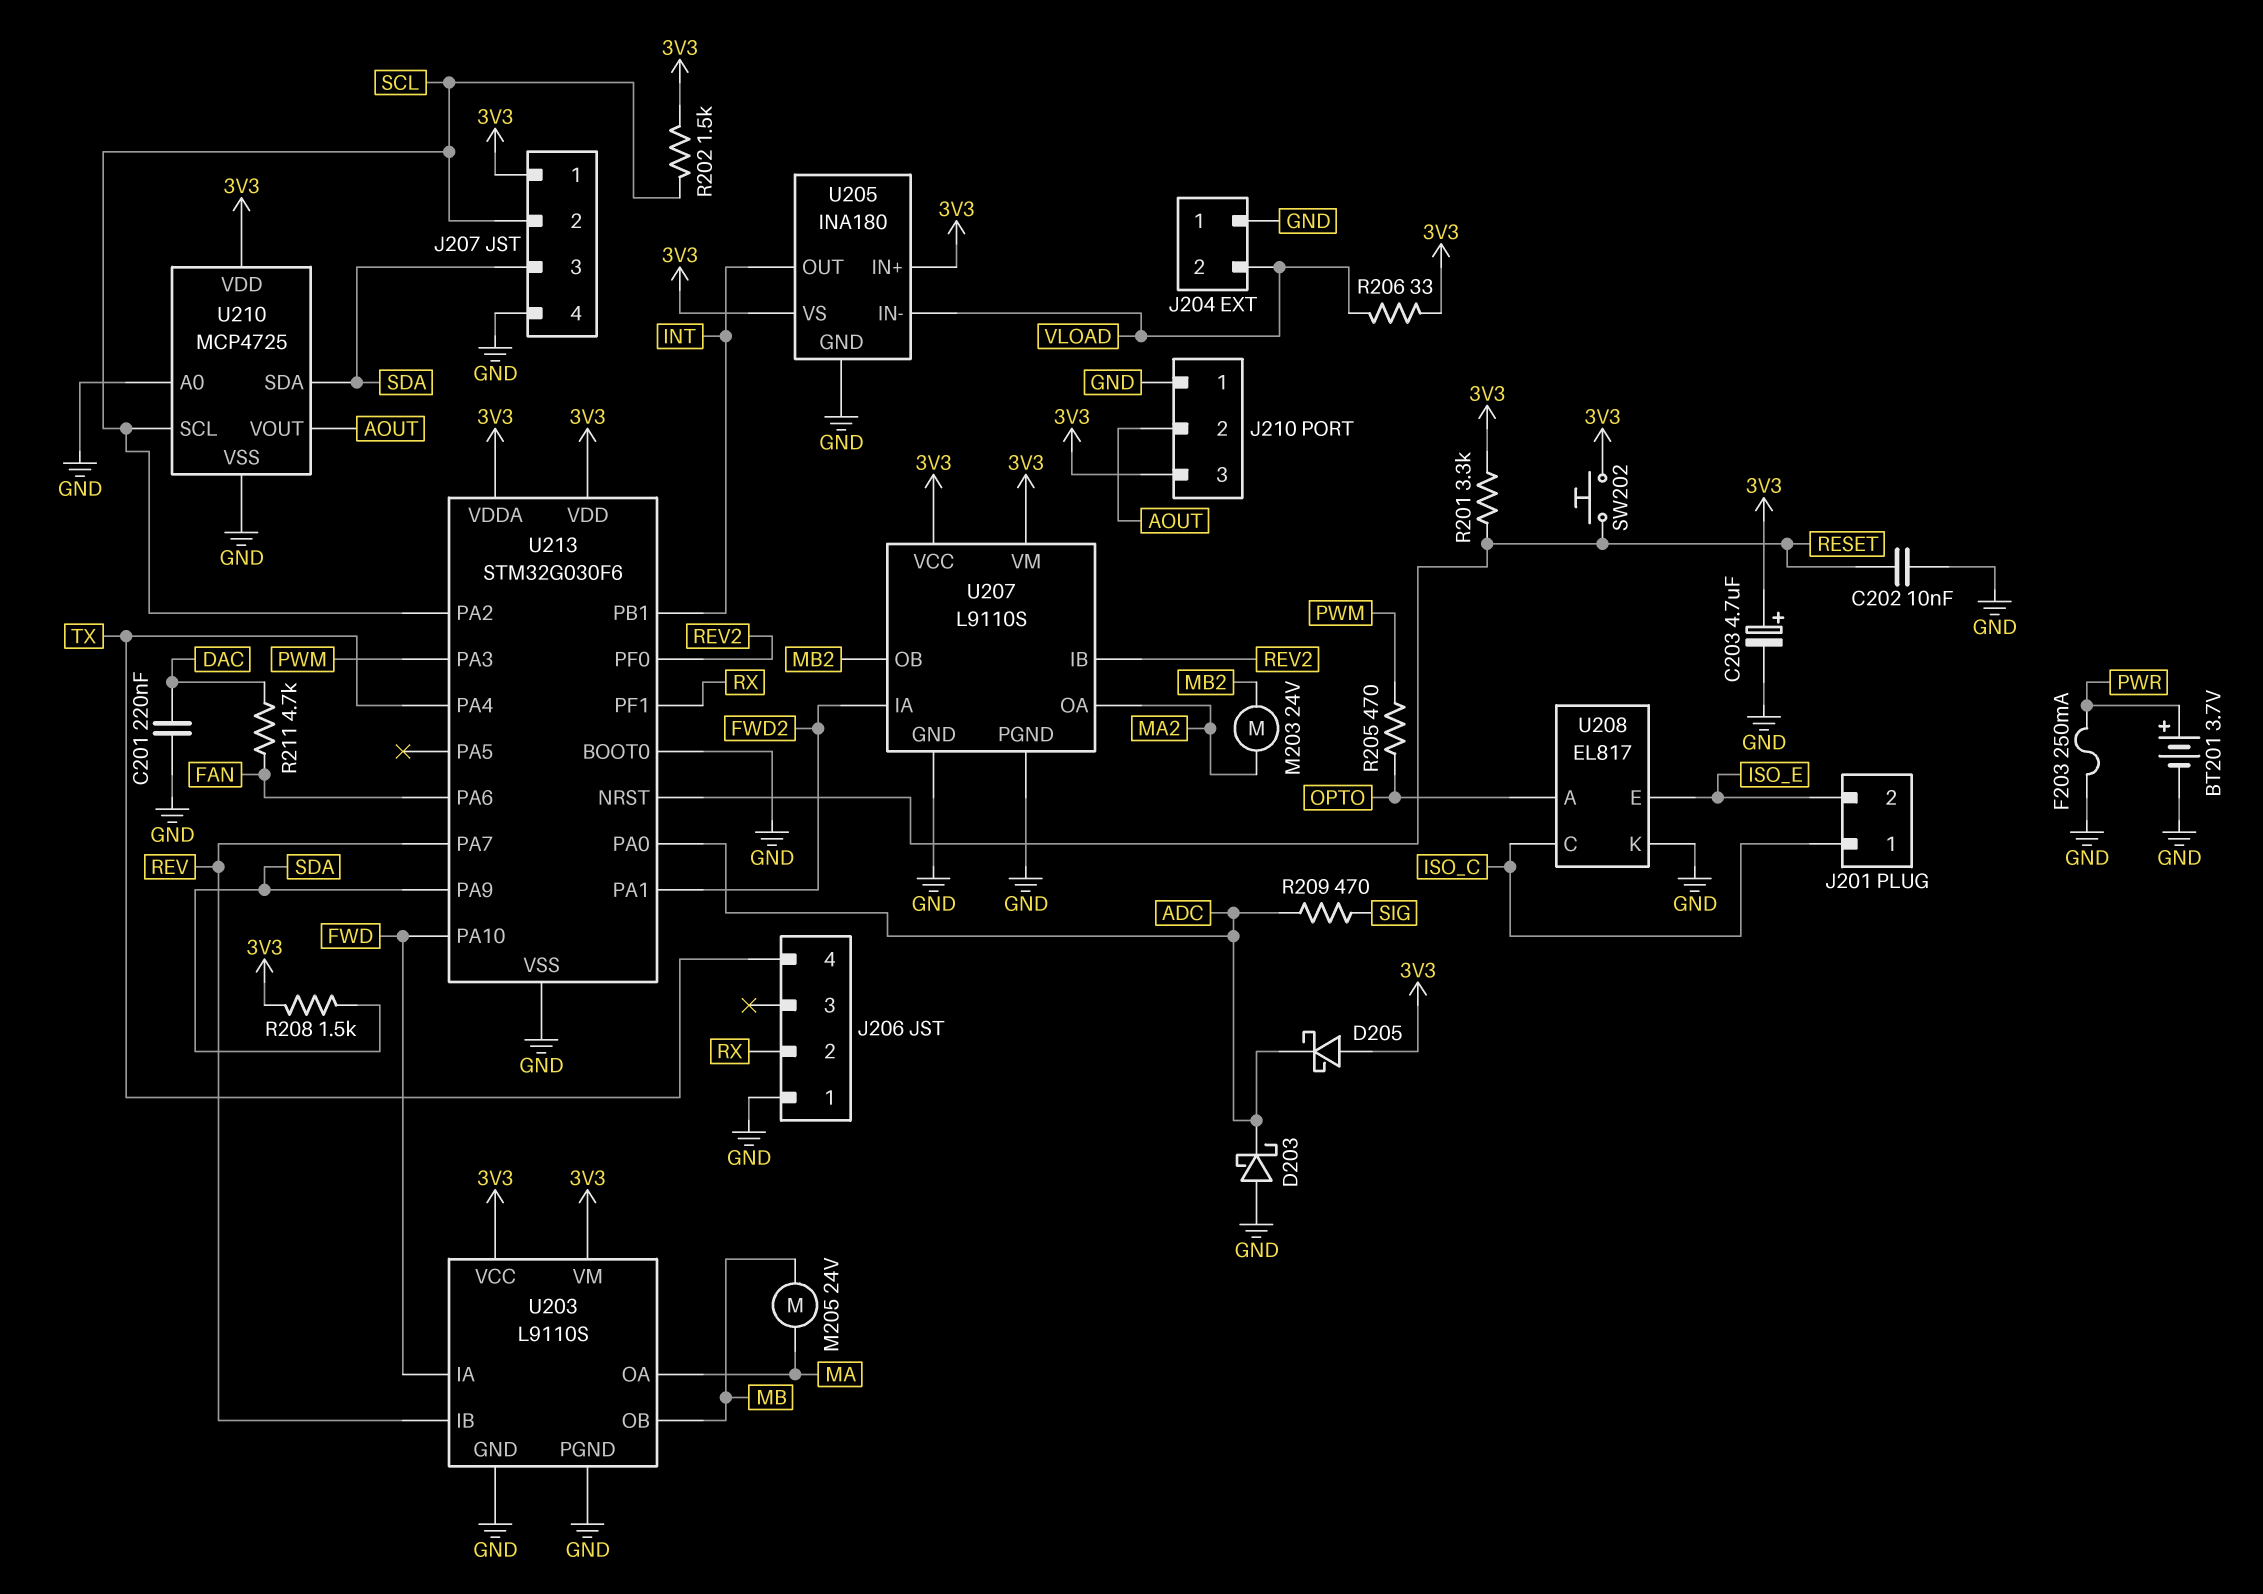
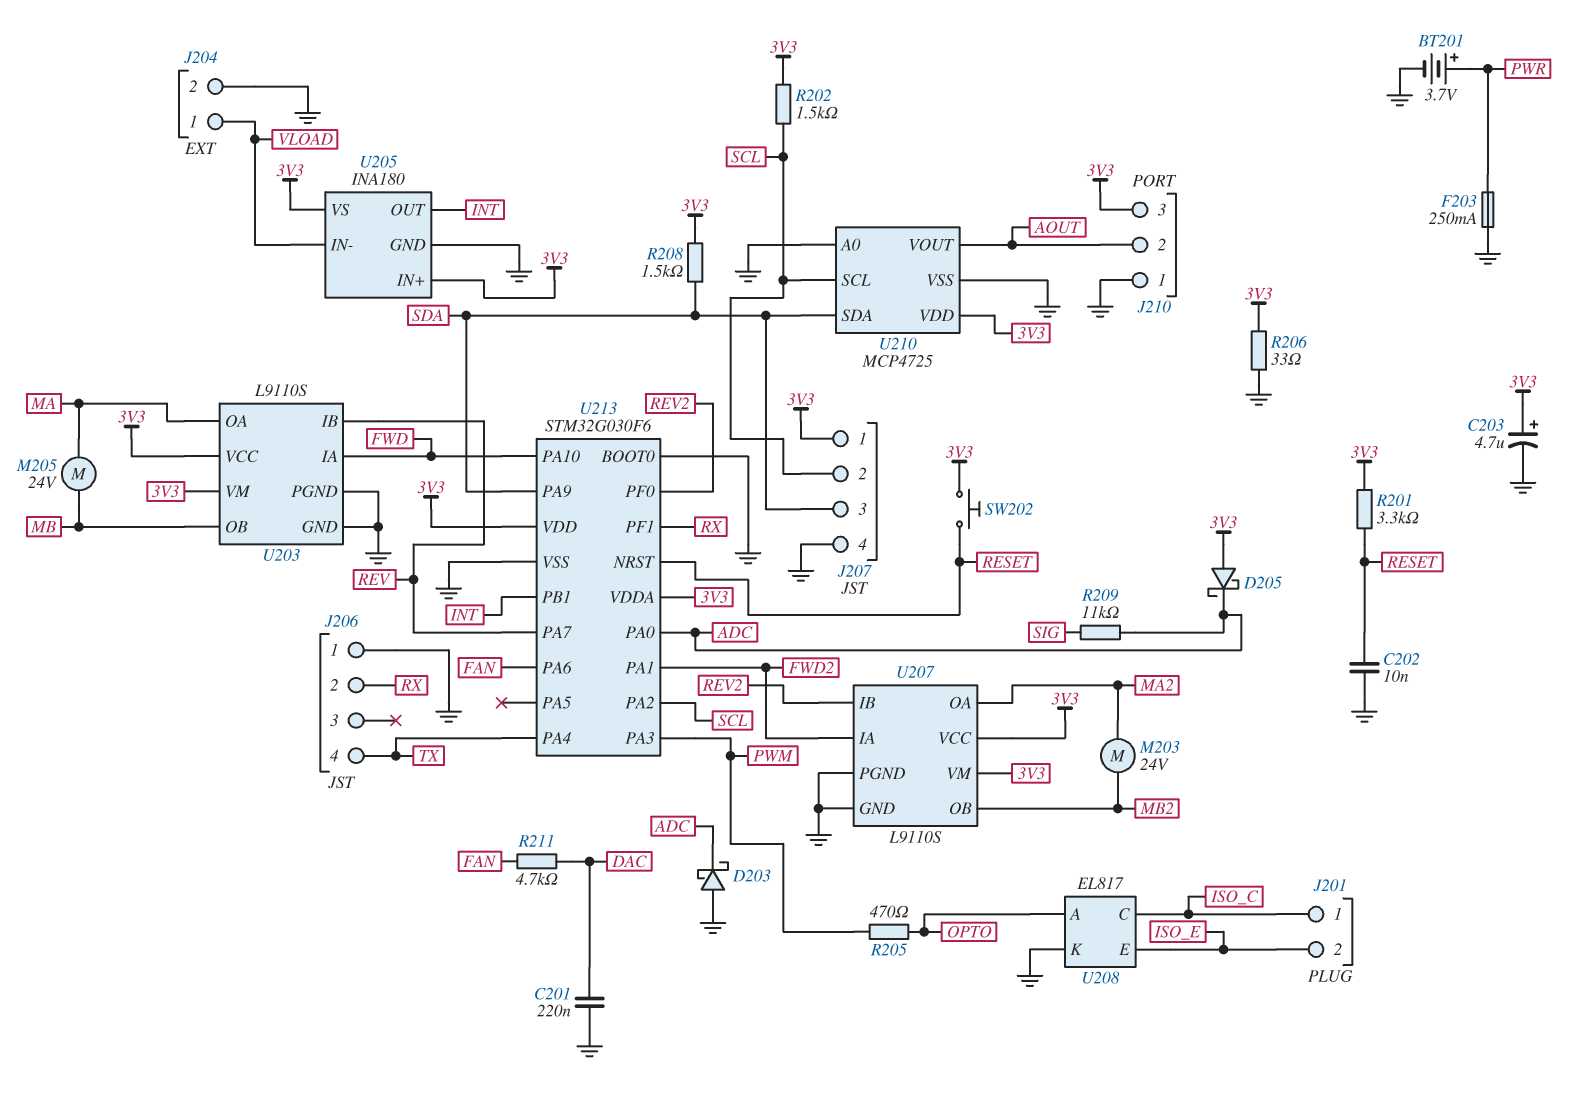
J204 pin 1: GND -> VLOAD
J204 pin 2: VLOAD -> GND
R206: 33 (3V3, VLOAD) -> 33 (3V3, GND)
R209: 470 (ADC, SIG) -> 11k (ADC, SIG)

